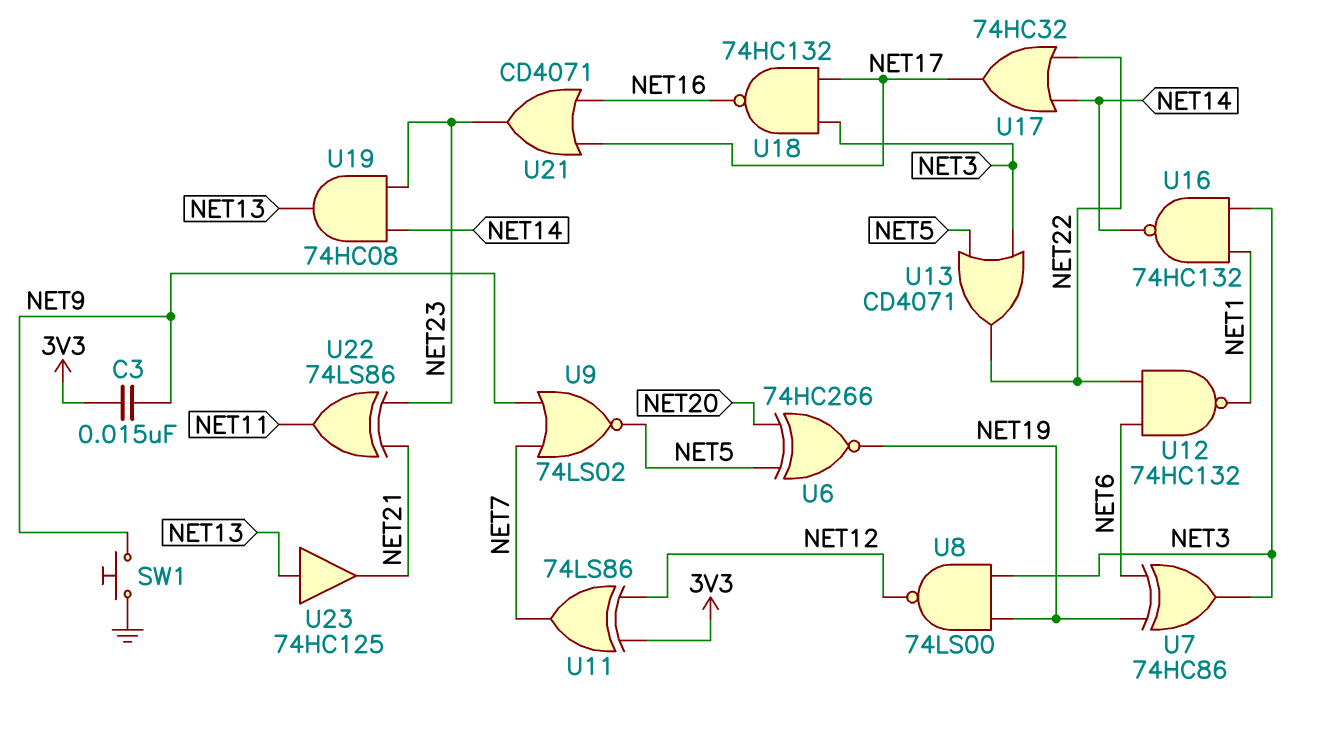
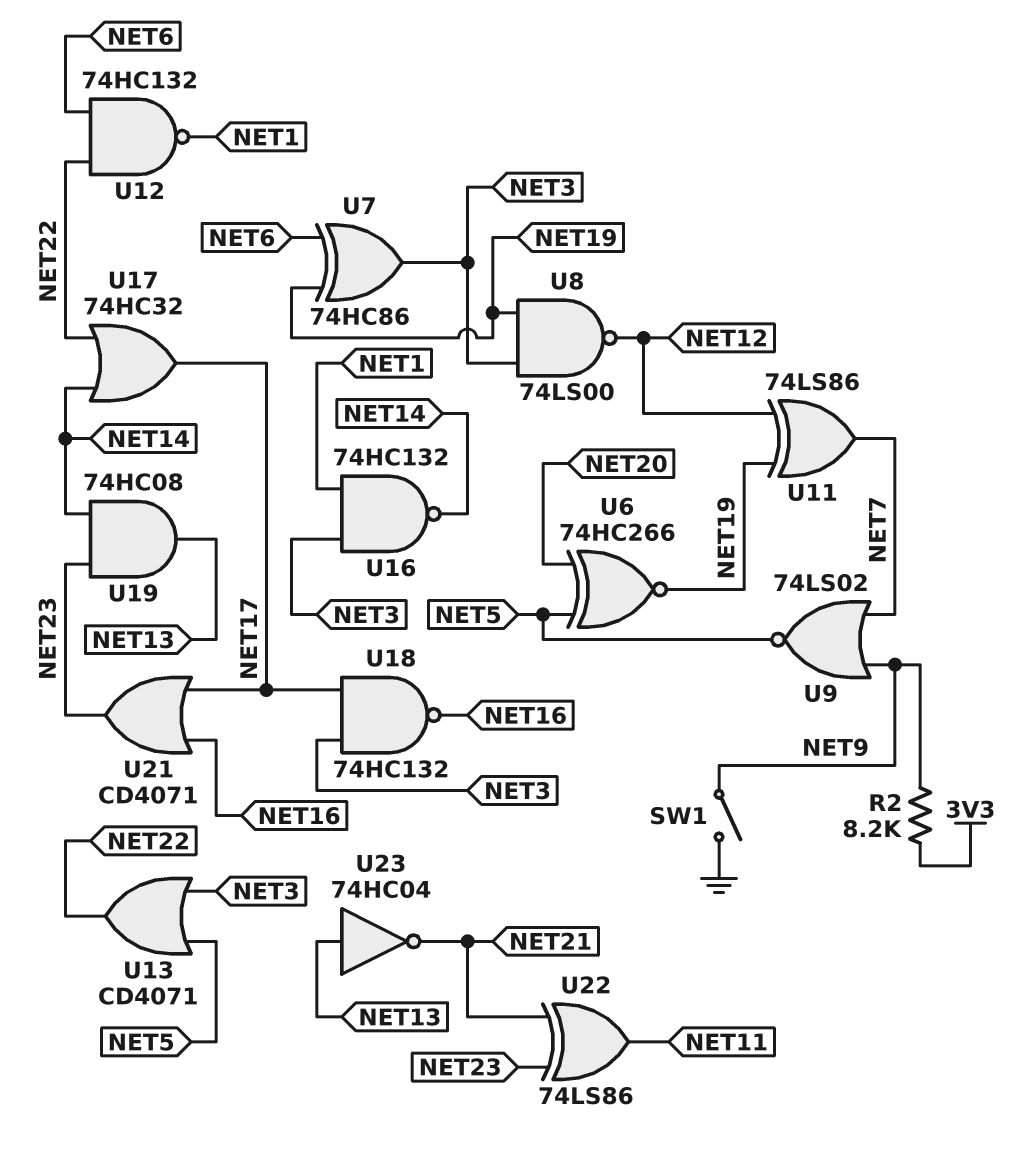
C3: 15nF (3V3, NET9) -> none
R2: none -> 8.2k (3V3, NET9)
SW1: button (GND, NET9) -> switch (GND, NET9)
U11: XOR 74LS86 (in 3V3, in NET12, out NET7) -> XOR 74LS86 (in NET12, in NET19, out NET7)
U23: buffer 74HC125 (in NET13, out NET21) -> NOT 74HC04 (in NET13, out NET21)

